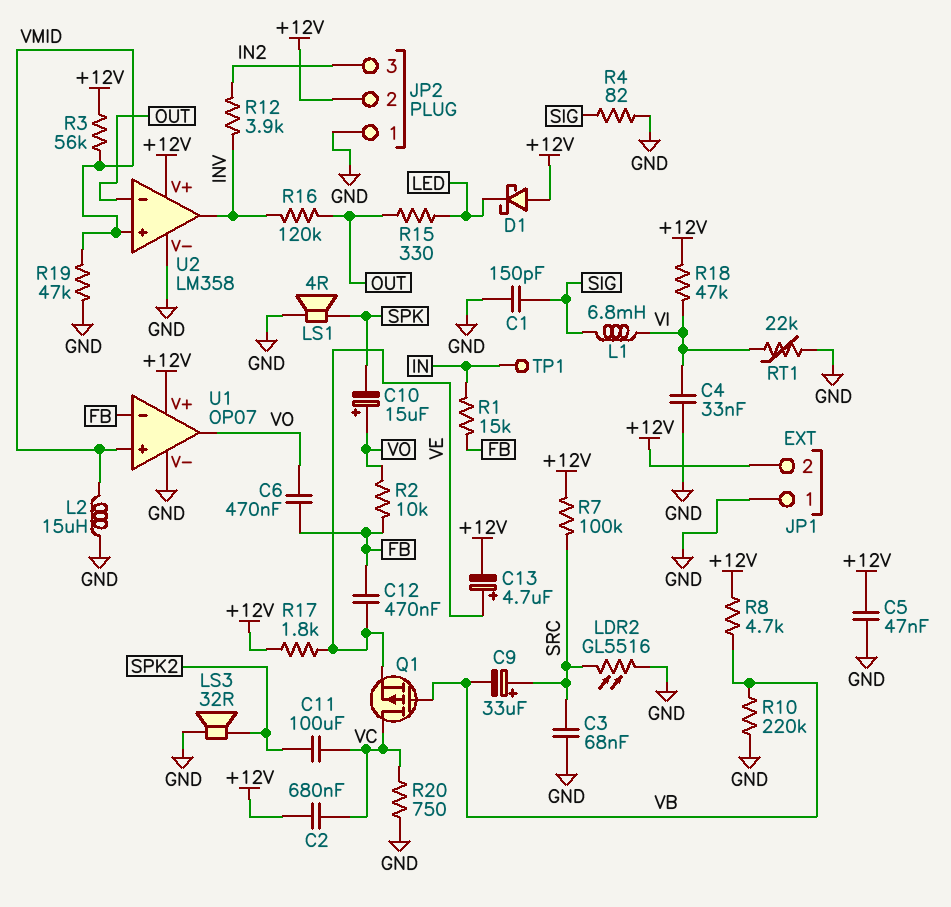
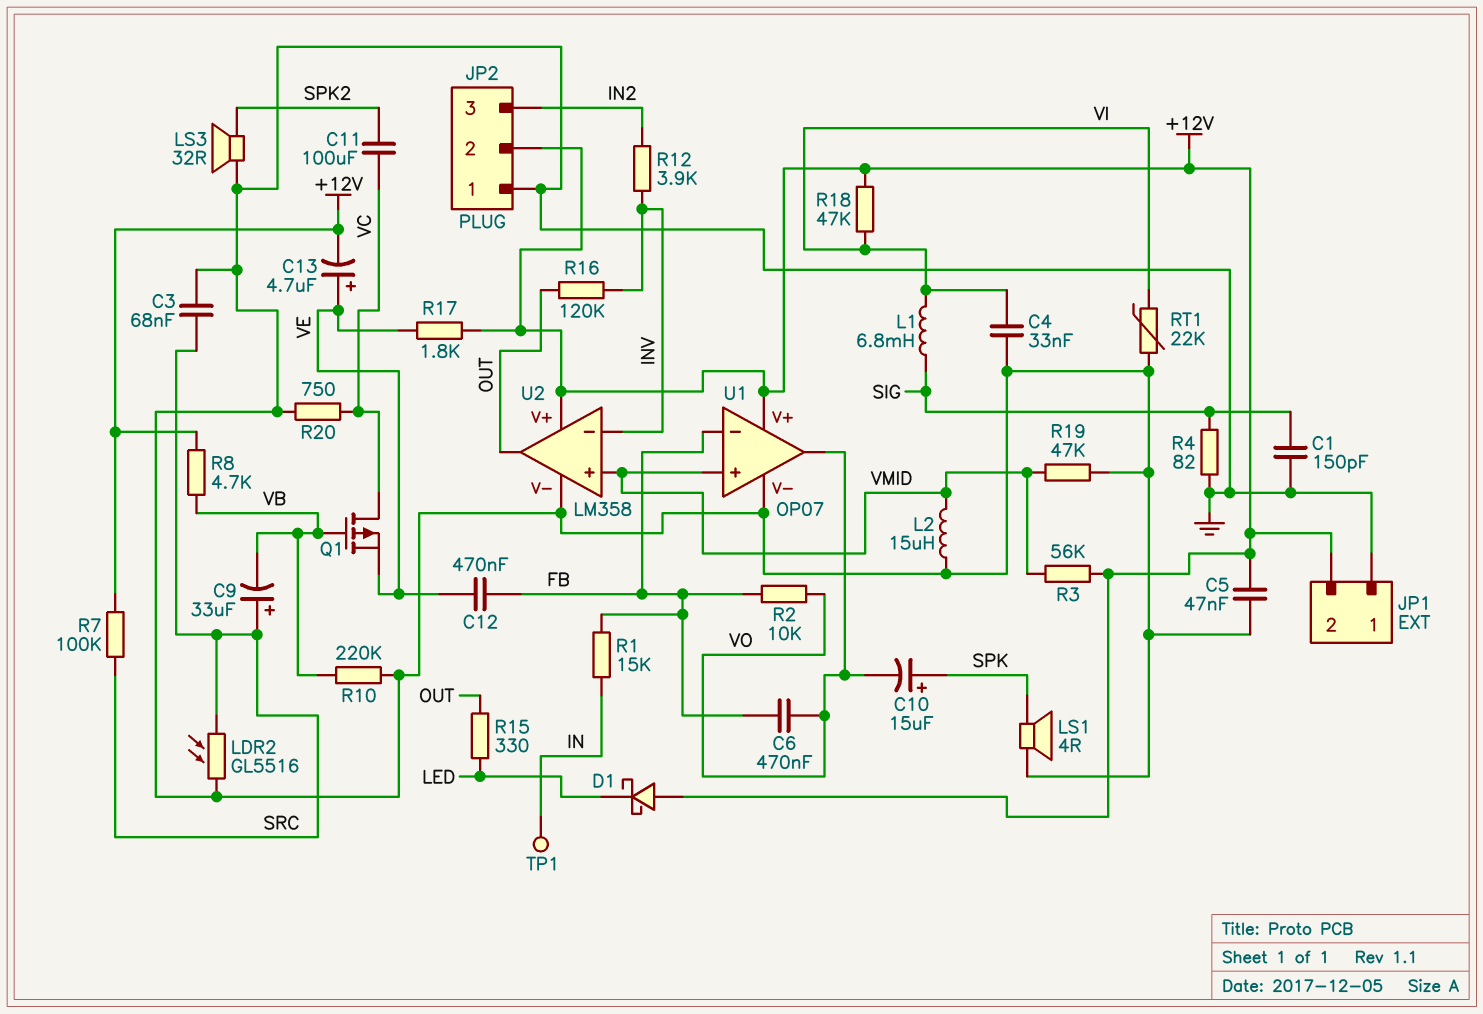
C2: 680nF (+12V, VC) -> none
C10: 15uF (plus VO, minus SPK) -> 15uF (plus SPK, minus VO)
U2 pin in-: OUT -> INV
U2 pin out: INV -> OUT

